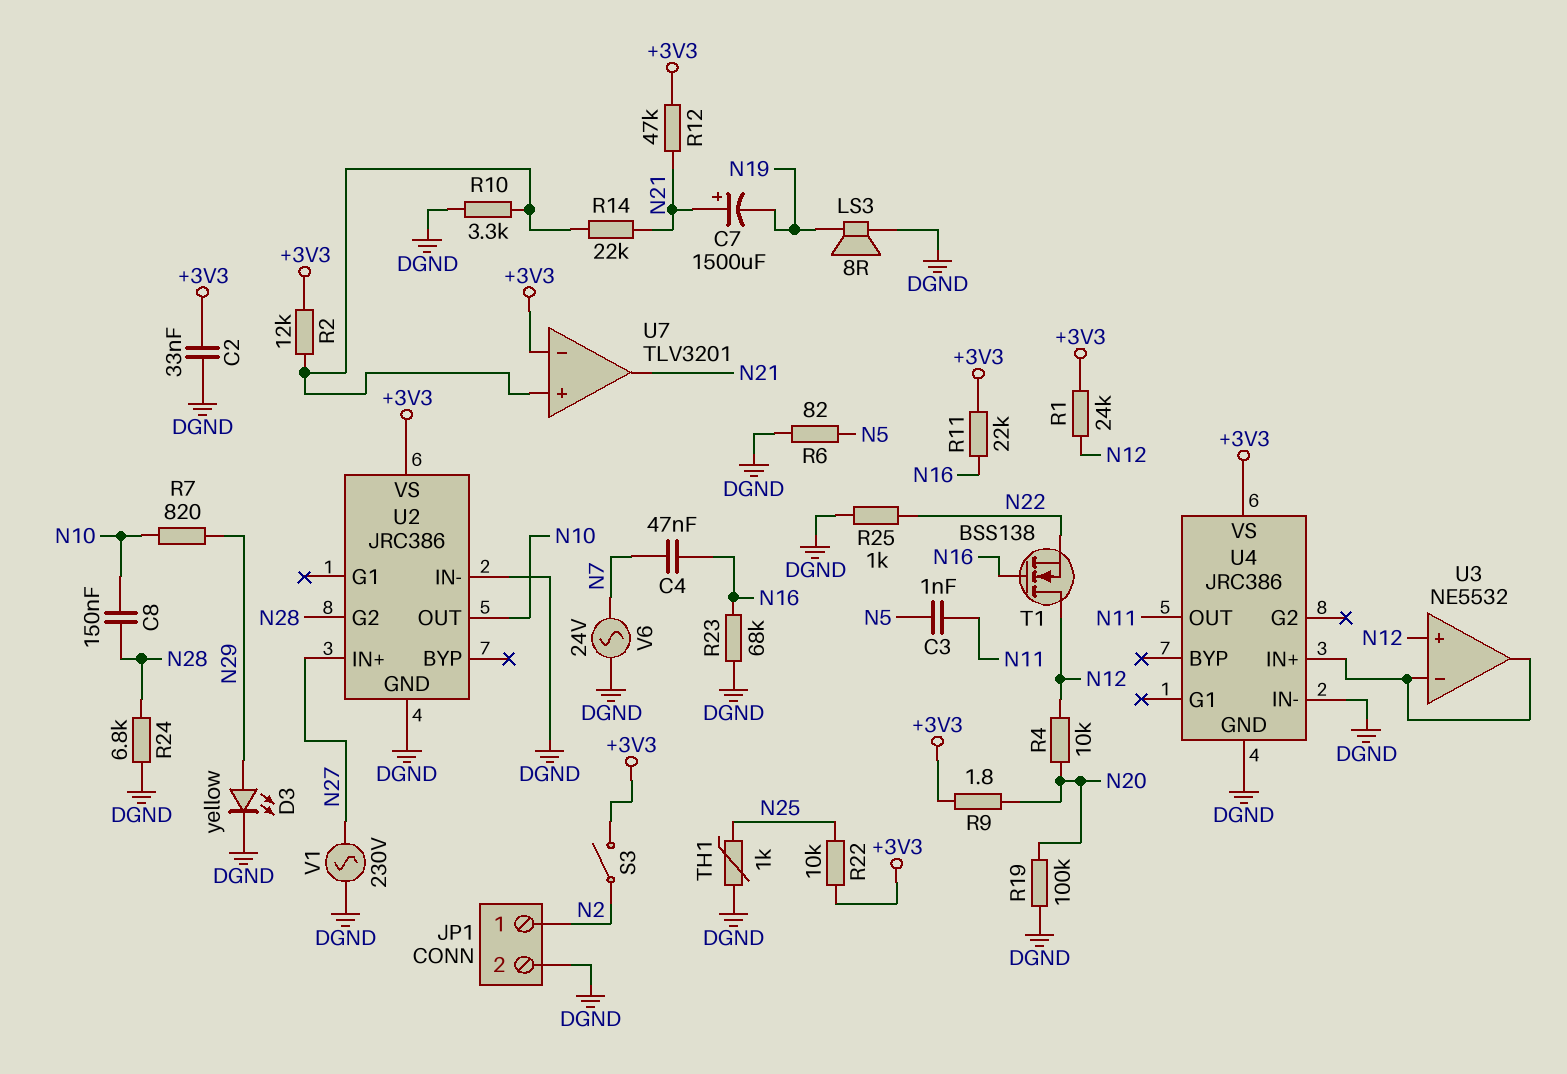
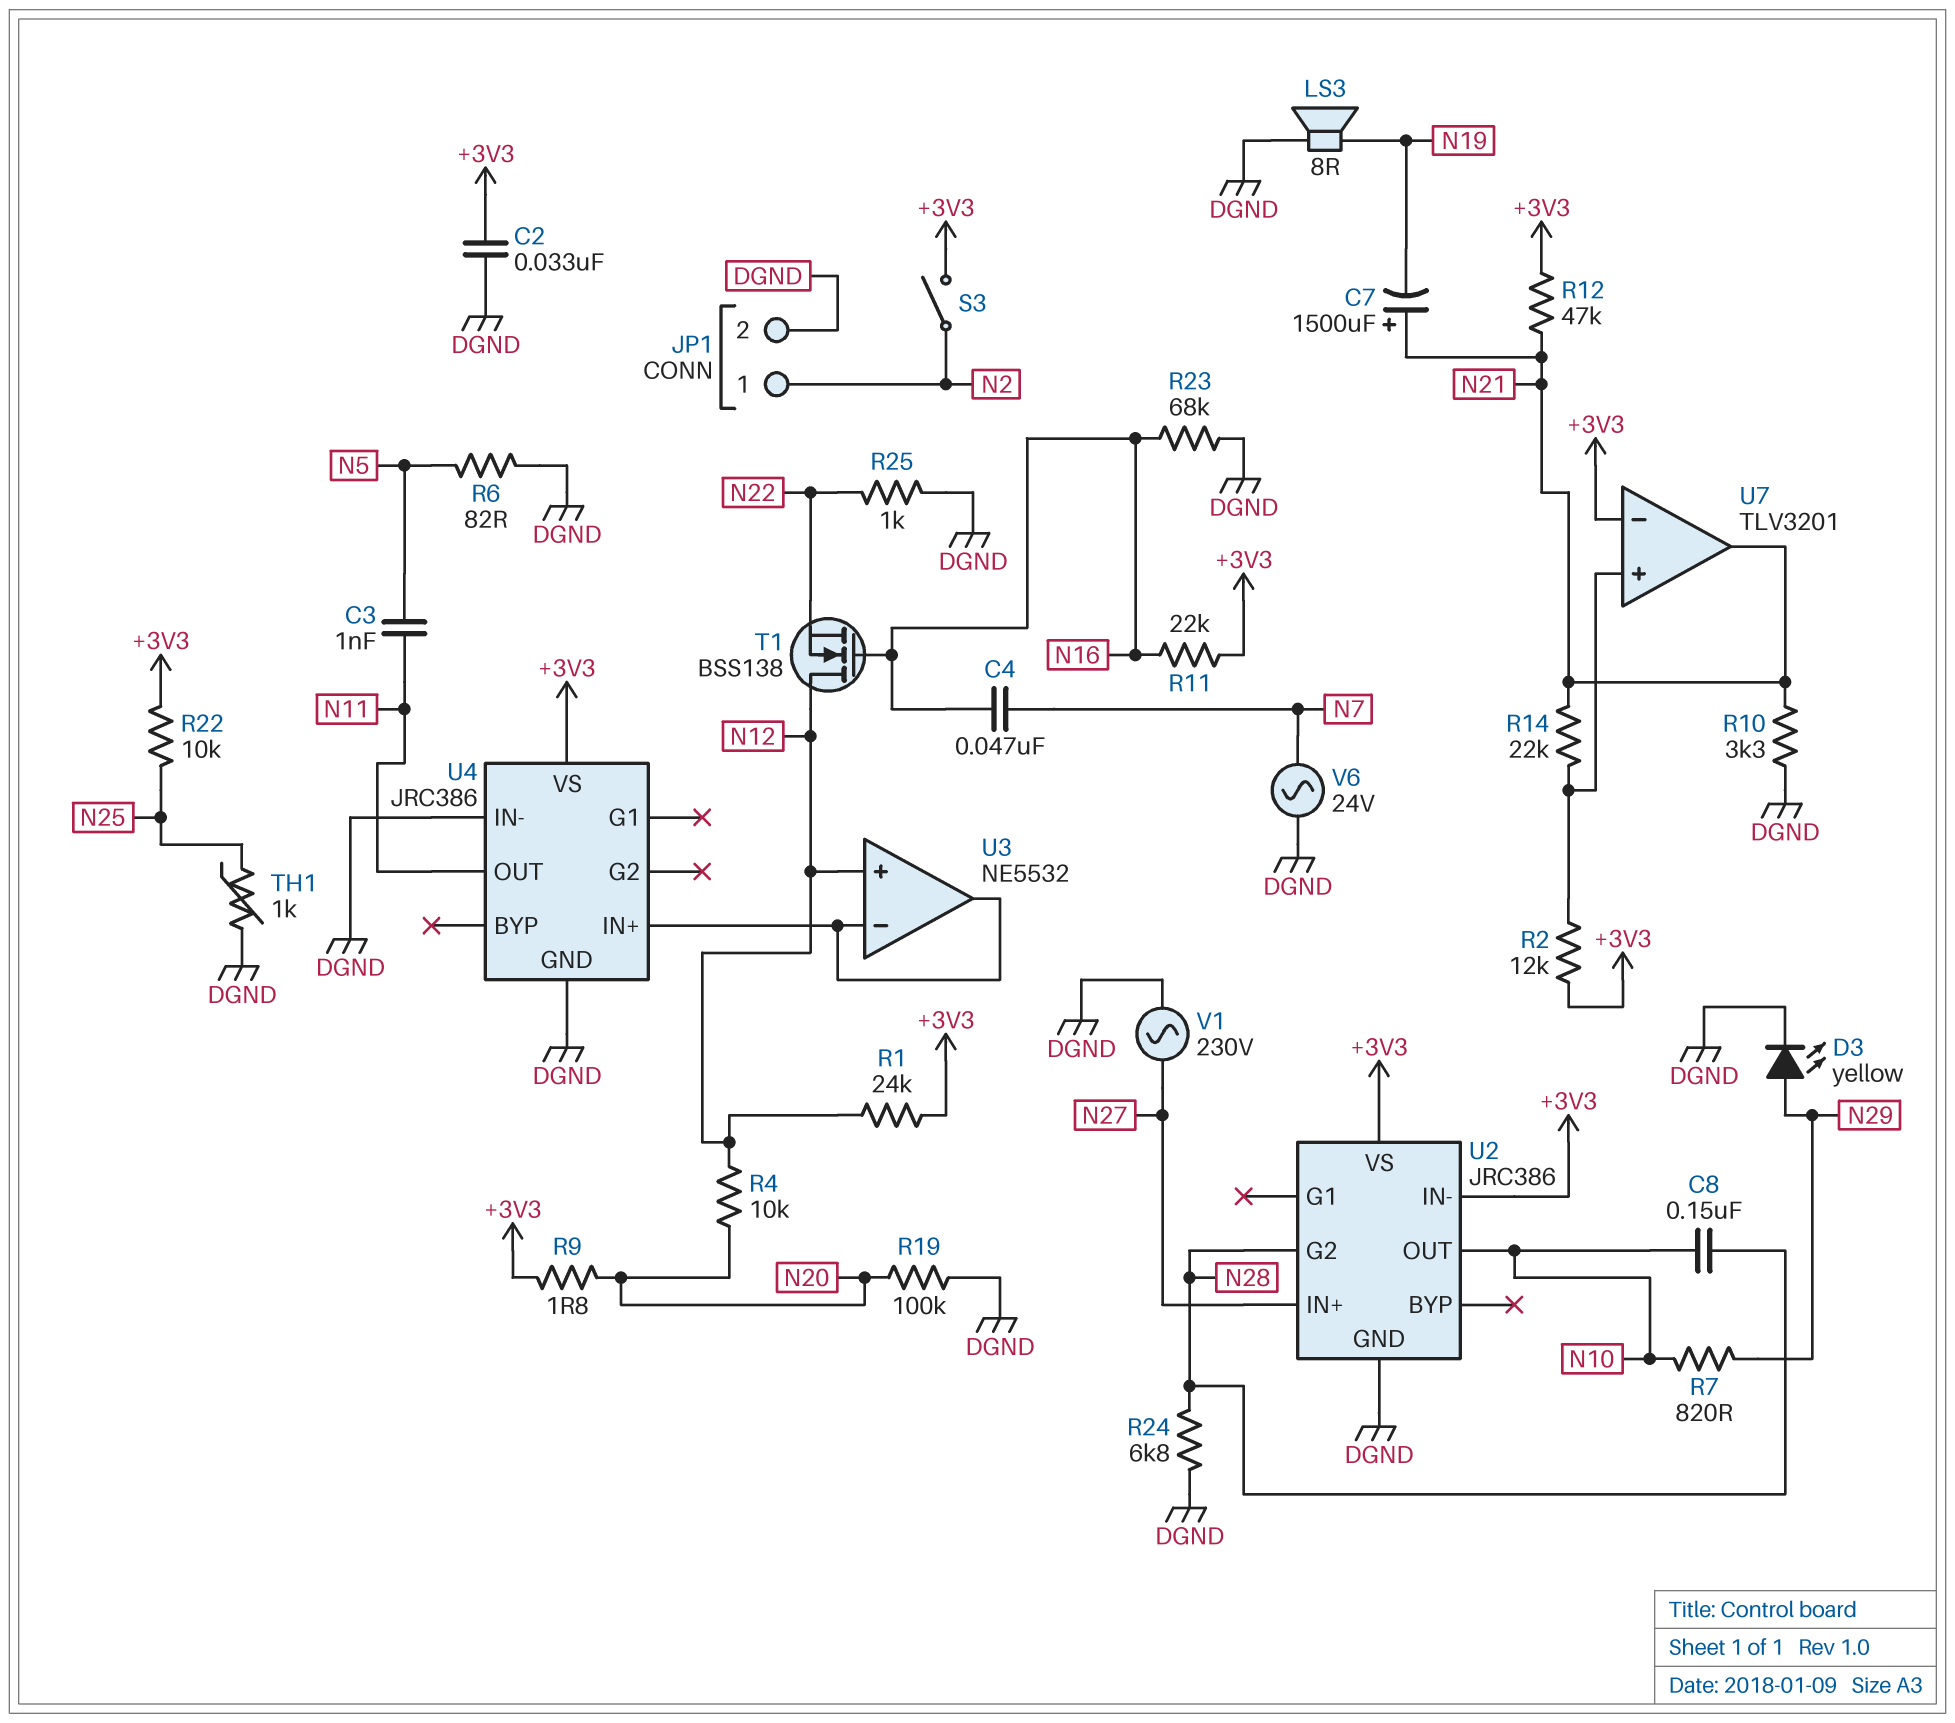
R10: 3.3k (DGND, U7/in+) -> 3.3k (DGND, N21)
U2 pin IN-: DGND -> +3V3

